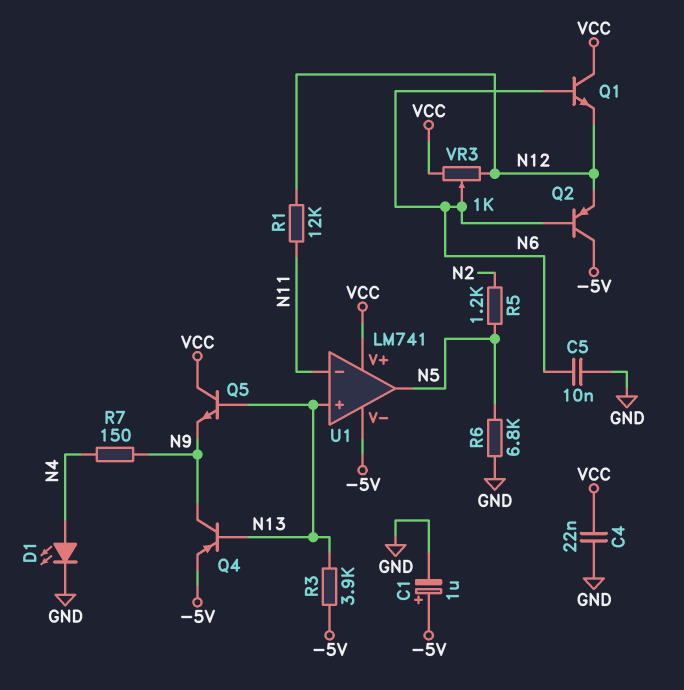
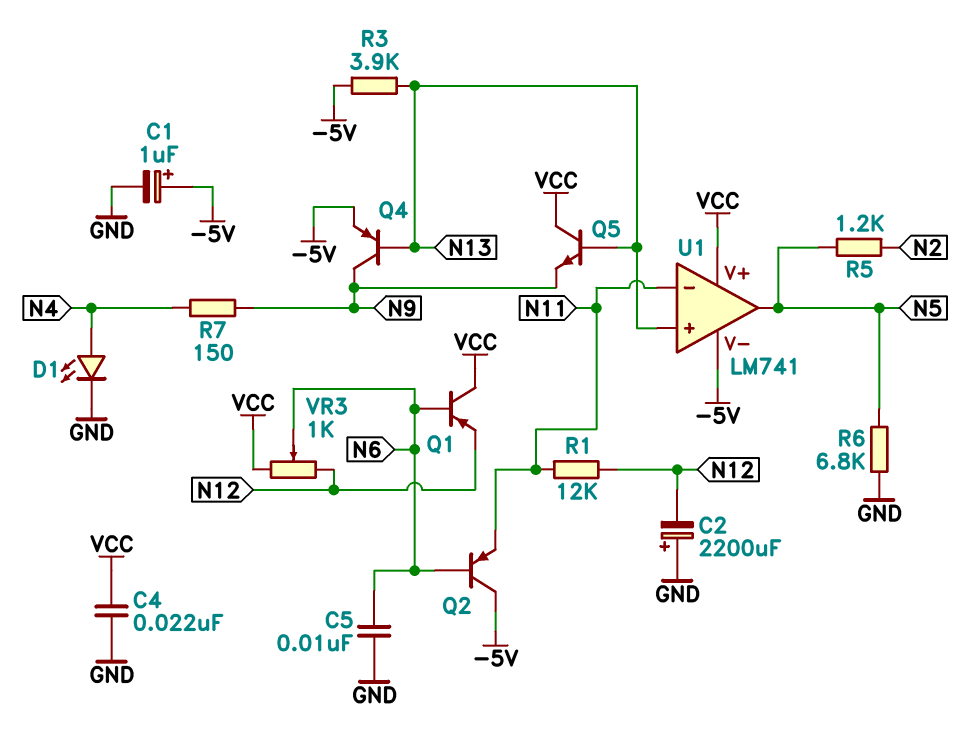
C2: none -> 2200uF (plus GND, minus N12)
Q1: NPN (B N6, C VCC, E N12) -> PNP (B N6, C VCC, E N12)
Q2: PNP (B N6, C -5V, E N12) -> PNP (B N6, C -5V, E N11)

